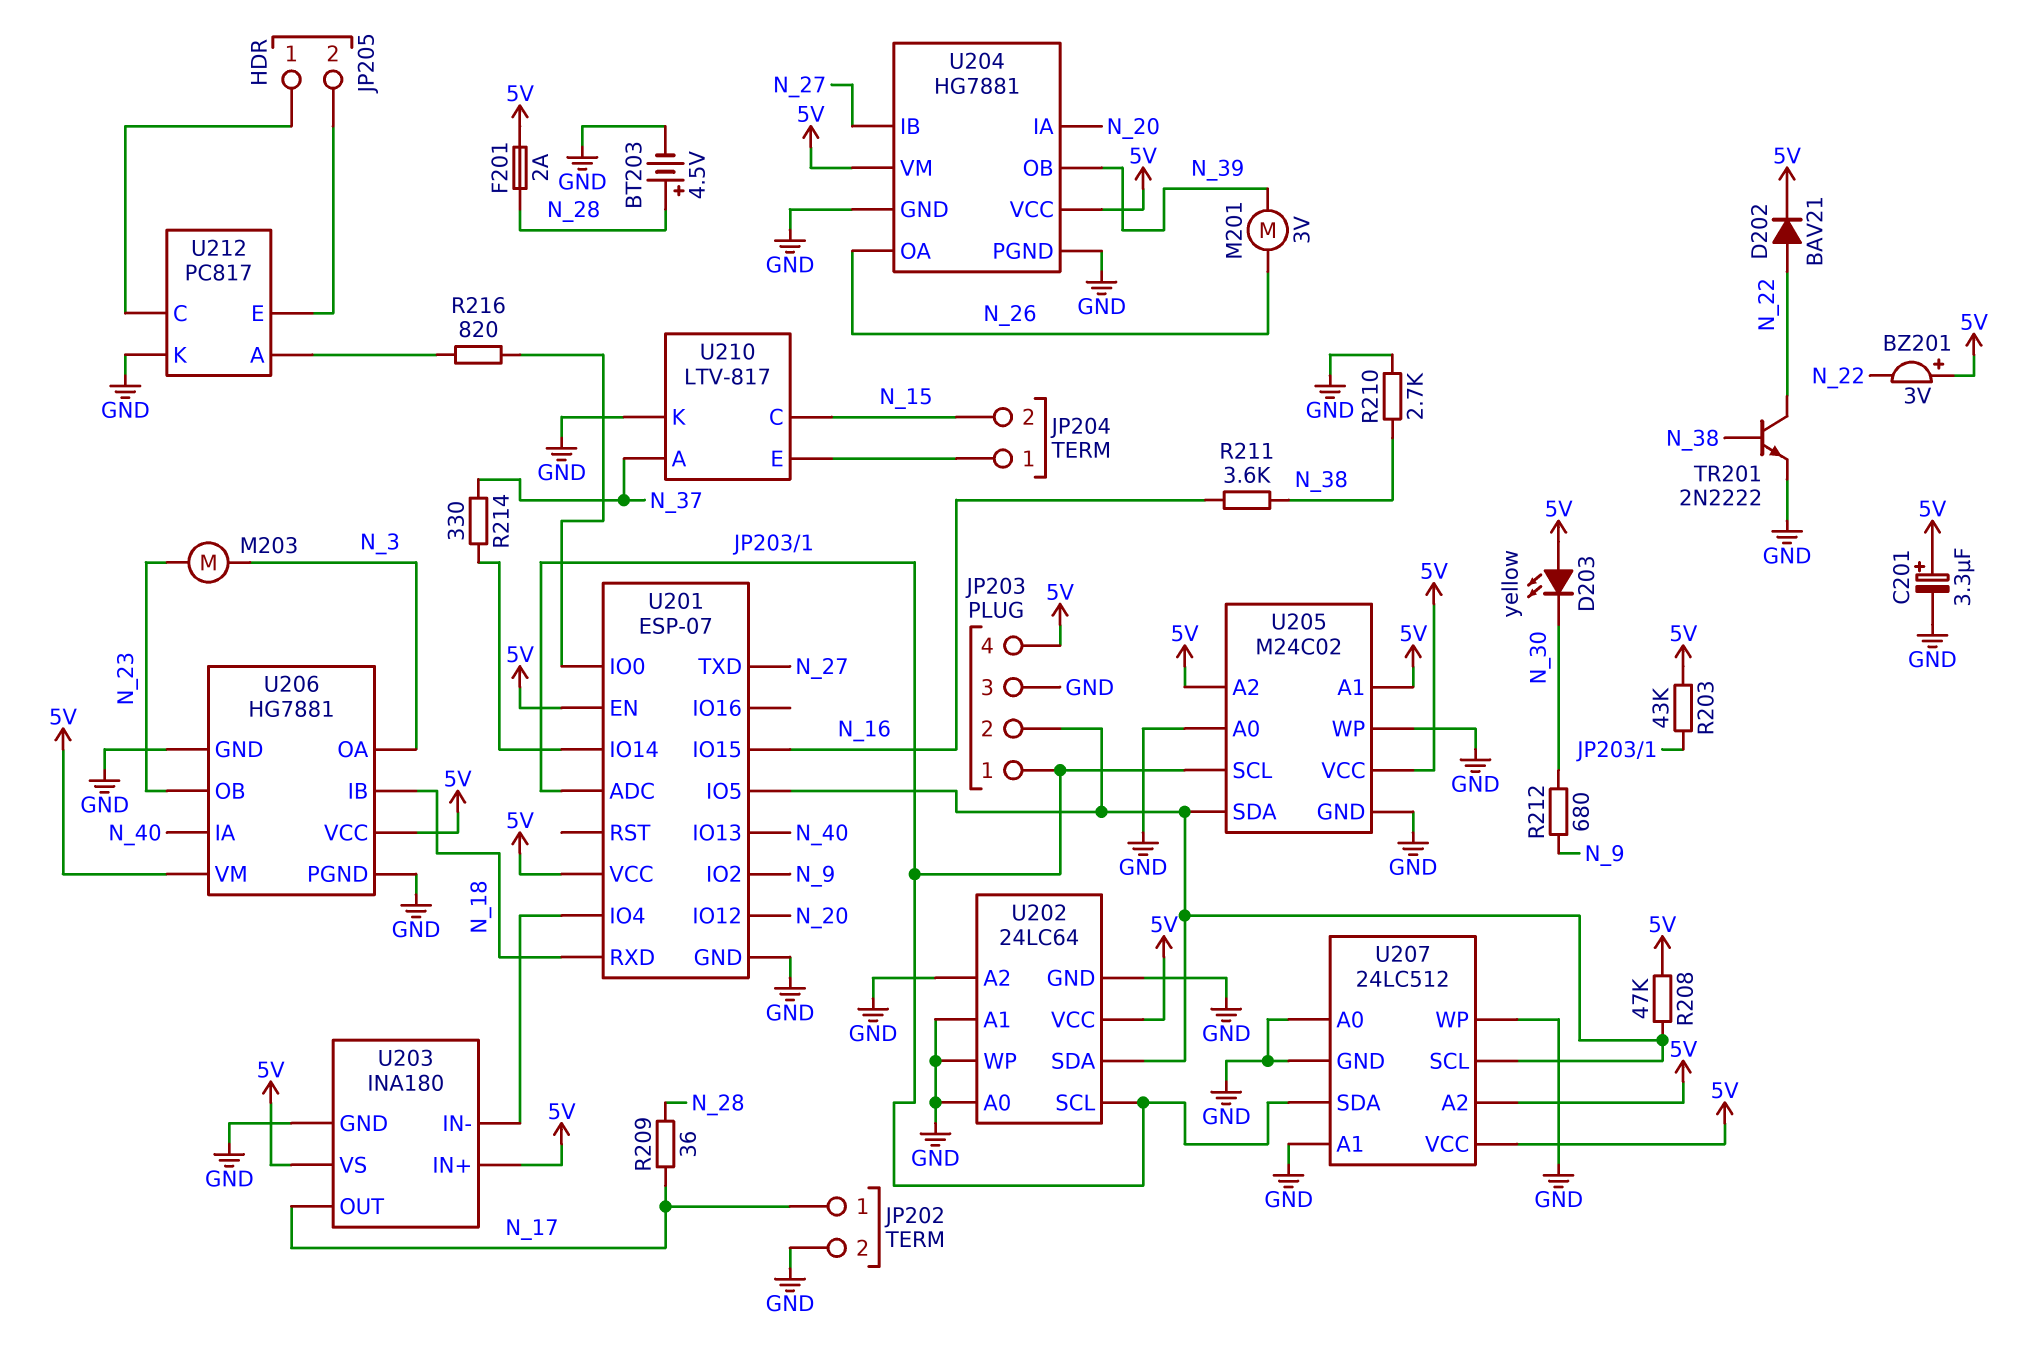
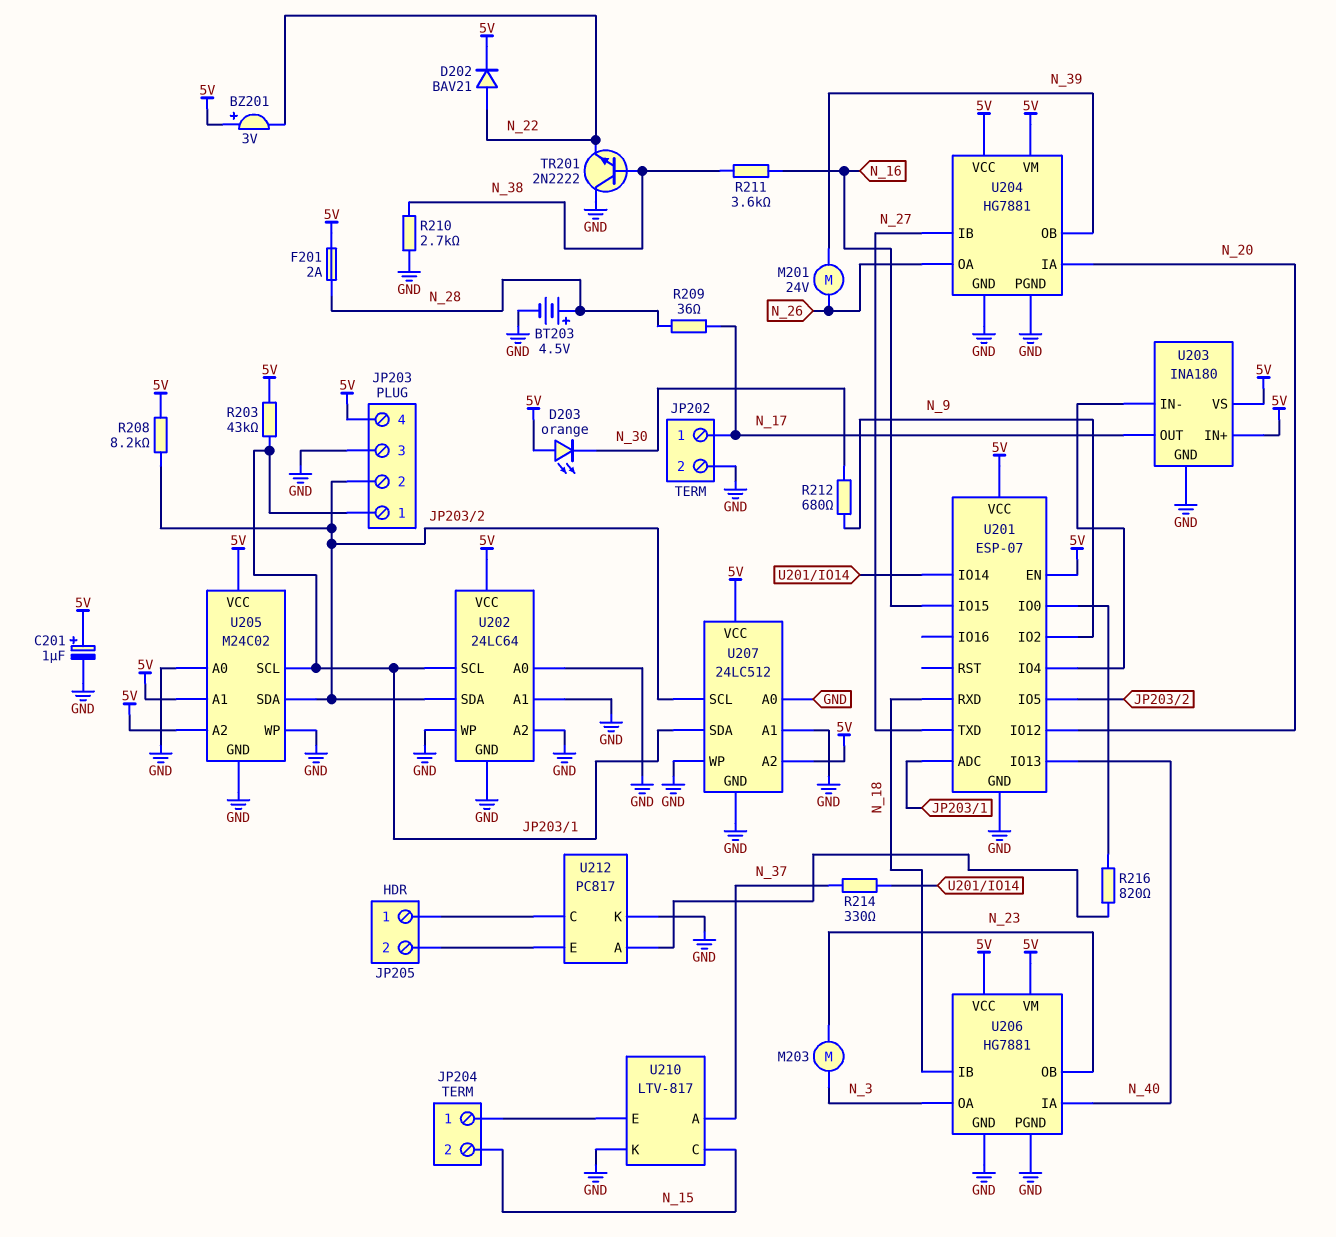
C201: 3.3uF (plus 5V, minus GND) -> 1uF (plus 5V, minus GND)
D203: LED yellow (A 5V, K N_30) -> LED orange (A 5V, K N_30)
M201: motor 3V (N_26, N_39) -> motor 24V (N_26, N_39)
R208: 47k (5V, JP203/2) -> 8.2k (5V, JP203/2)
TR201: NPN 2N2222 (B N_38, C N_22, E GND) -> NPN 2N2222 (B N_38, C GND, E N_22)

